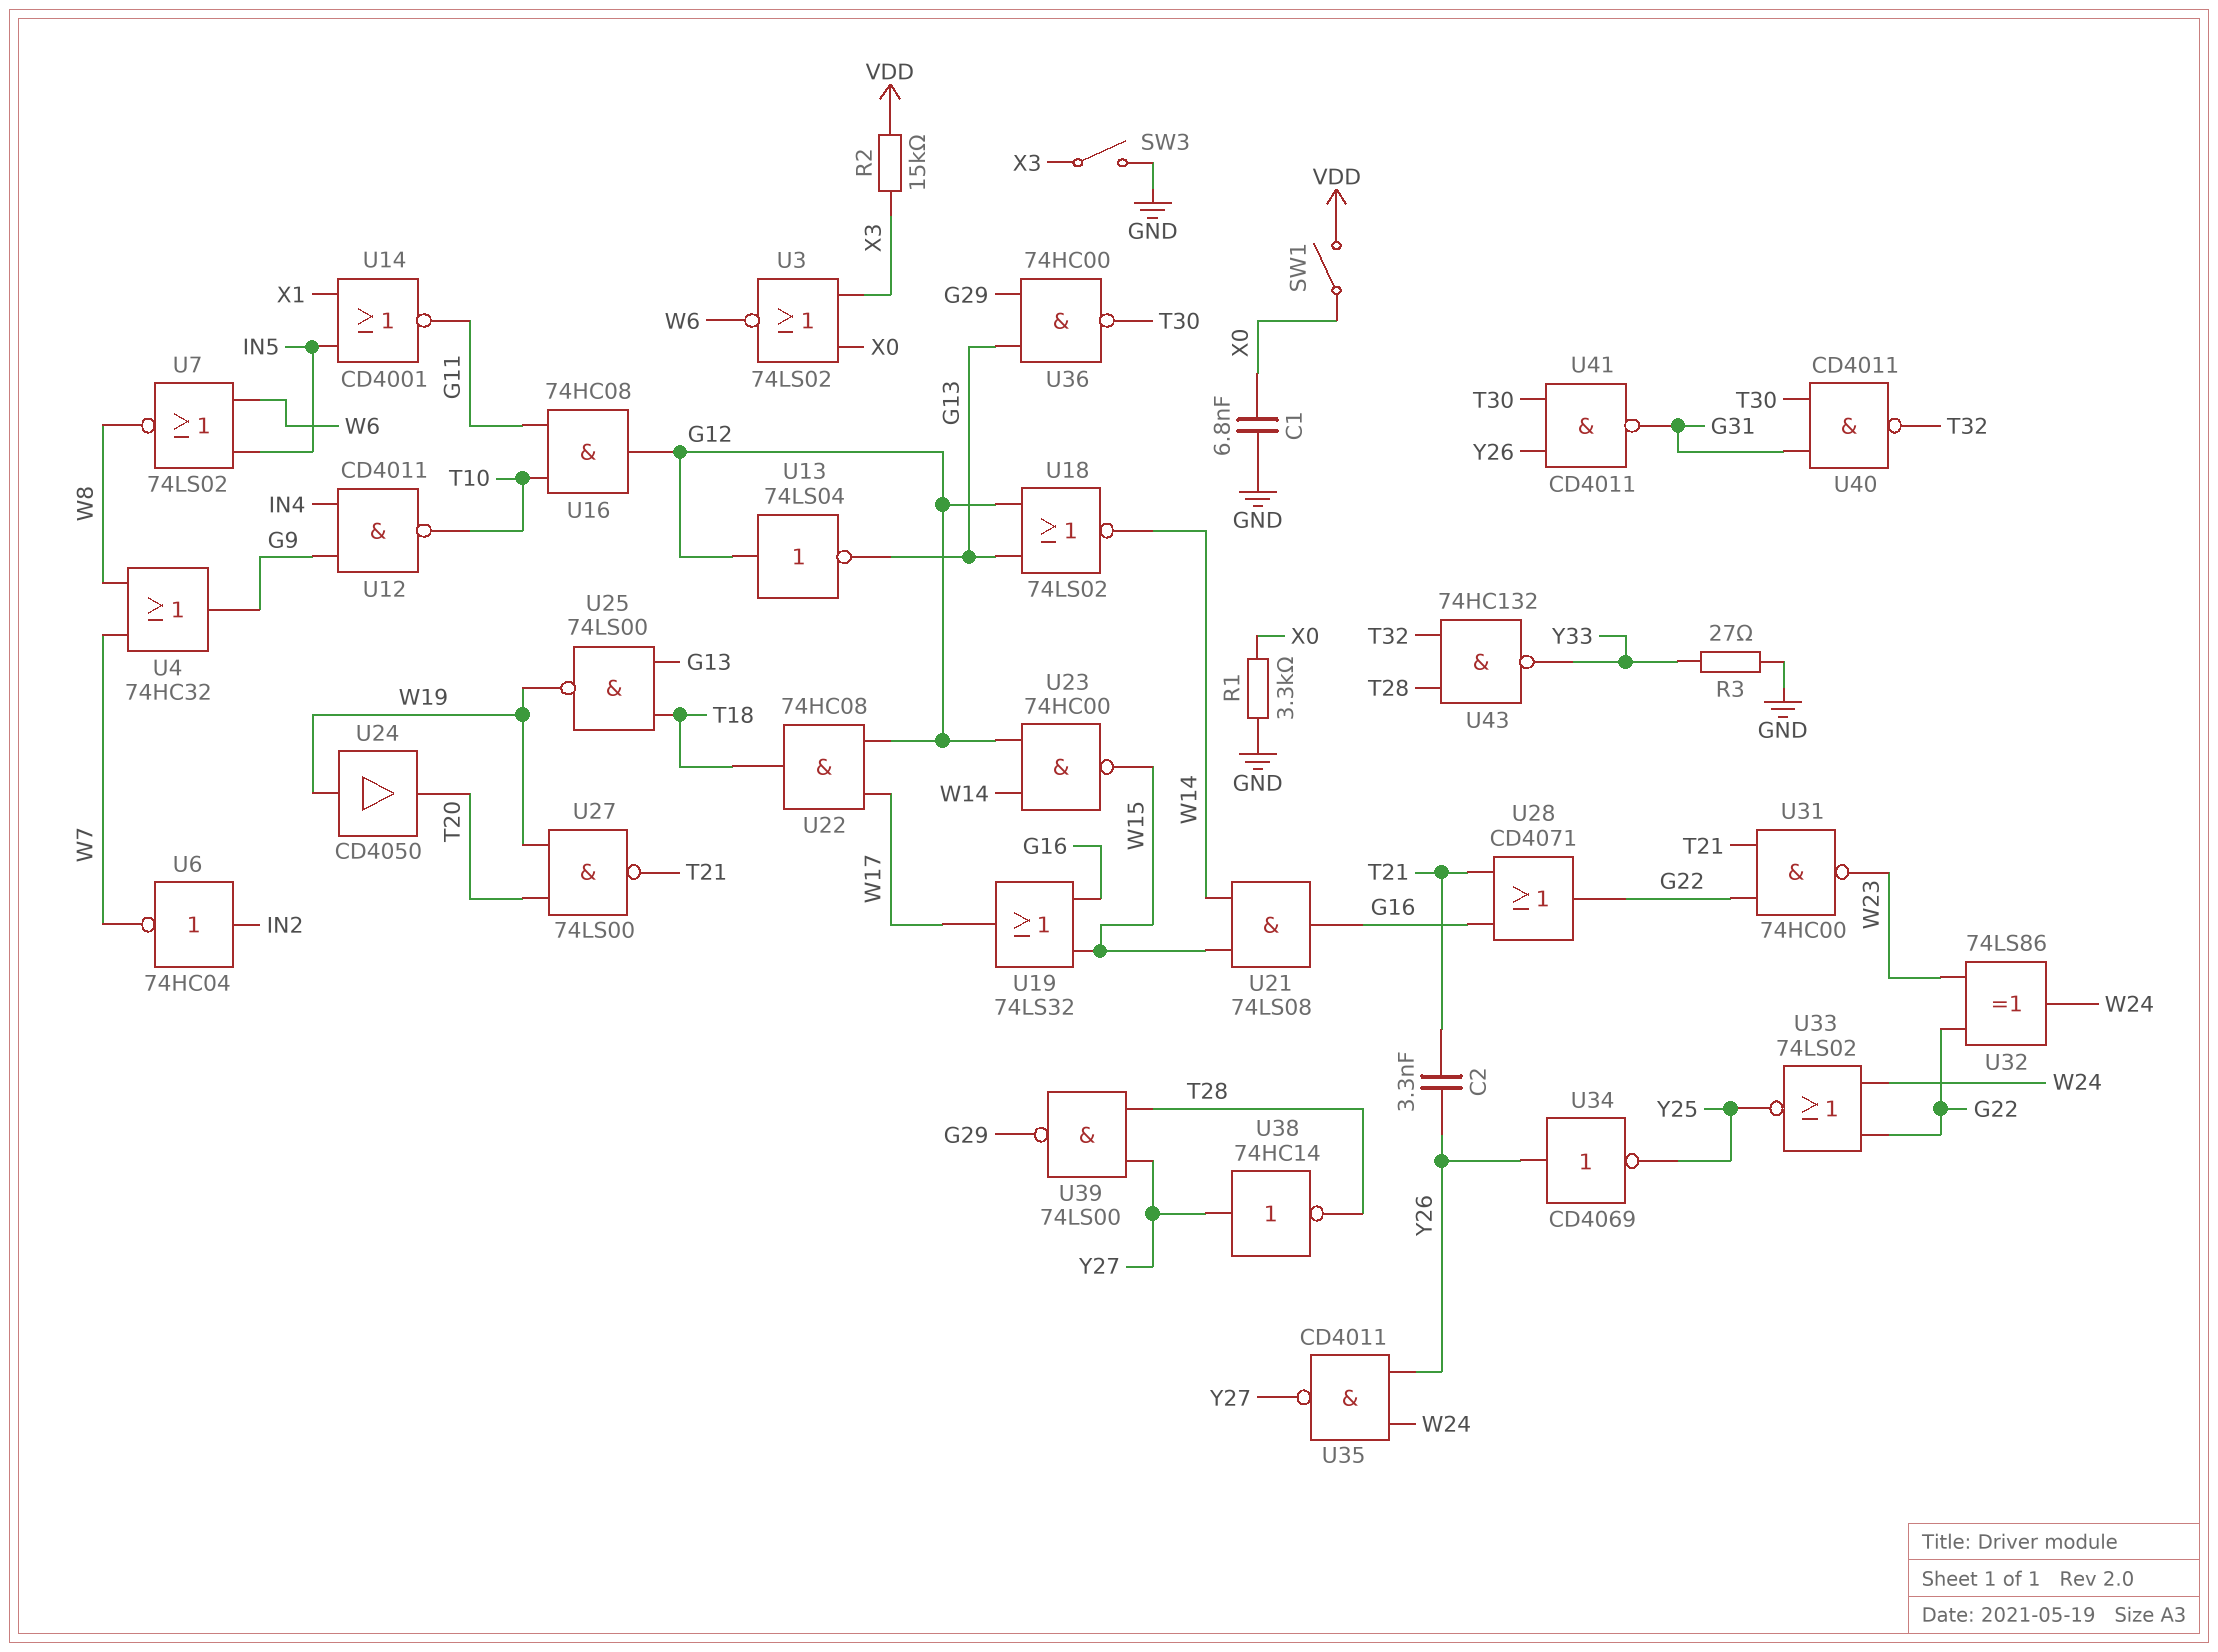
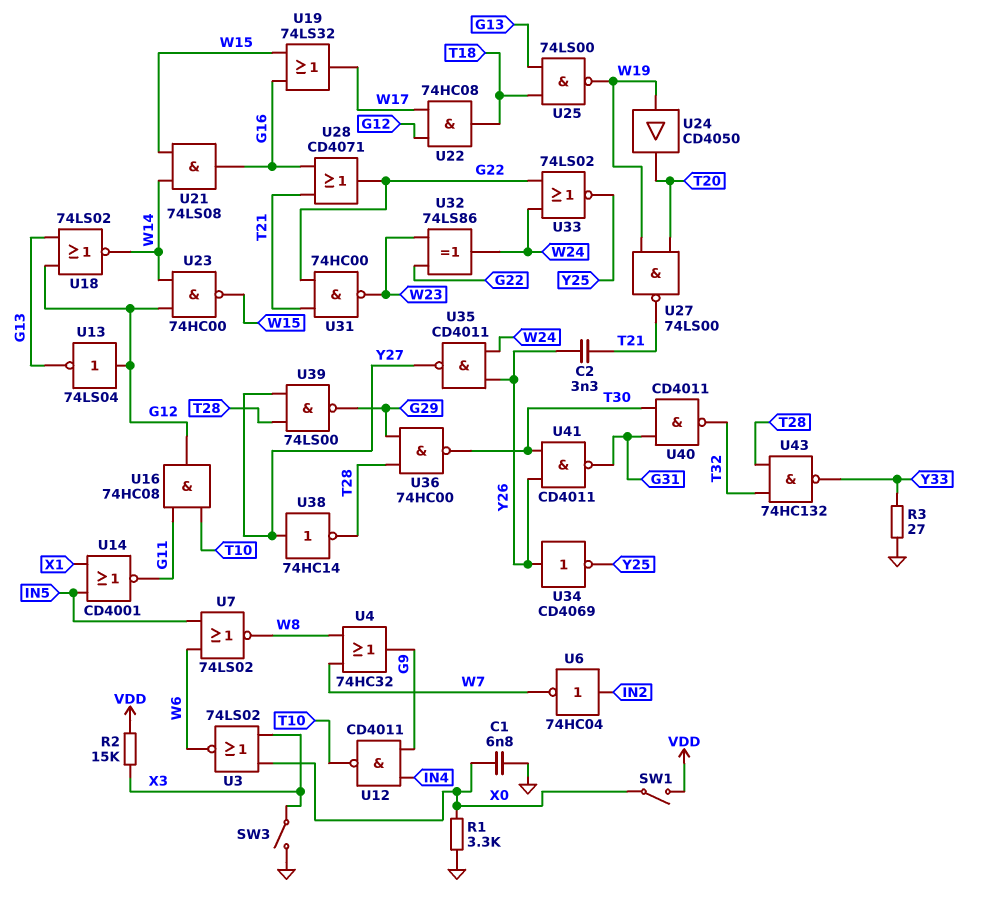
U36: NAND 74HC00 (in G13, in G29, out T30) -> NAND 74HC00 (in G29, in T28, out T30)

